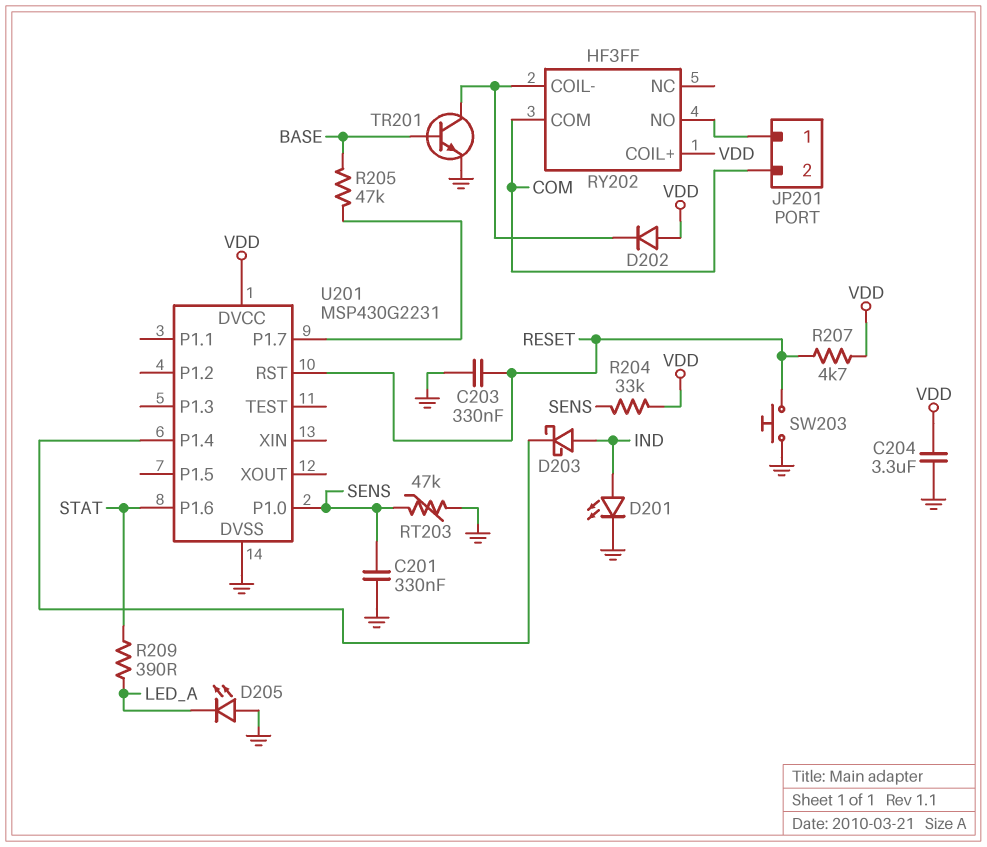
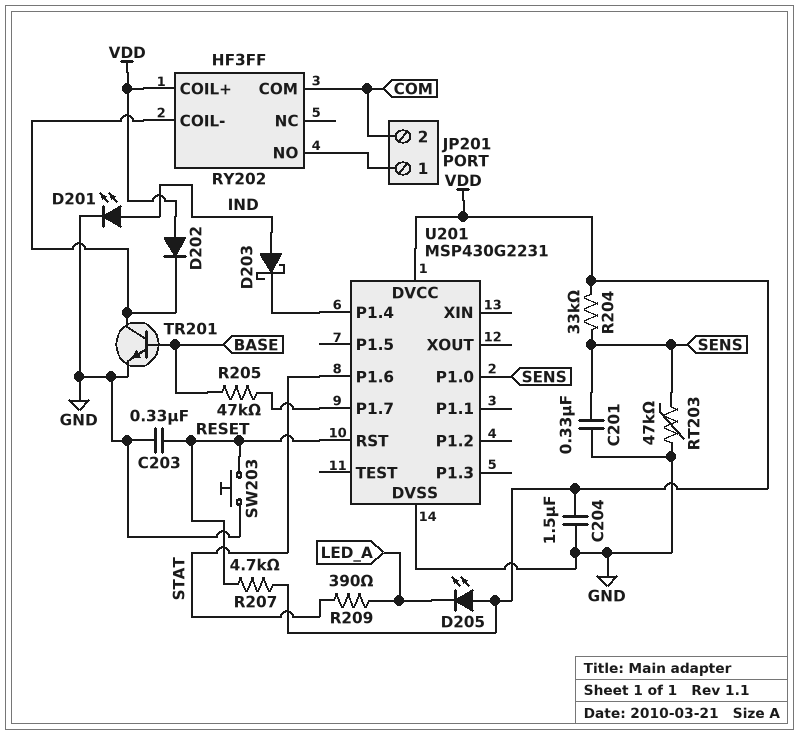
C204: 3.3uF (GND, VDD) -> 1.5uF (GND, VDD)
D205: LED (A GND, K LED_A) -> LED (A VDD, K LED_A)

